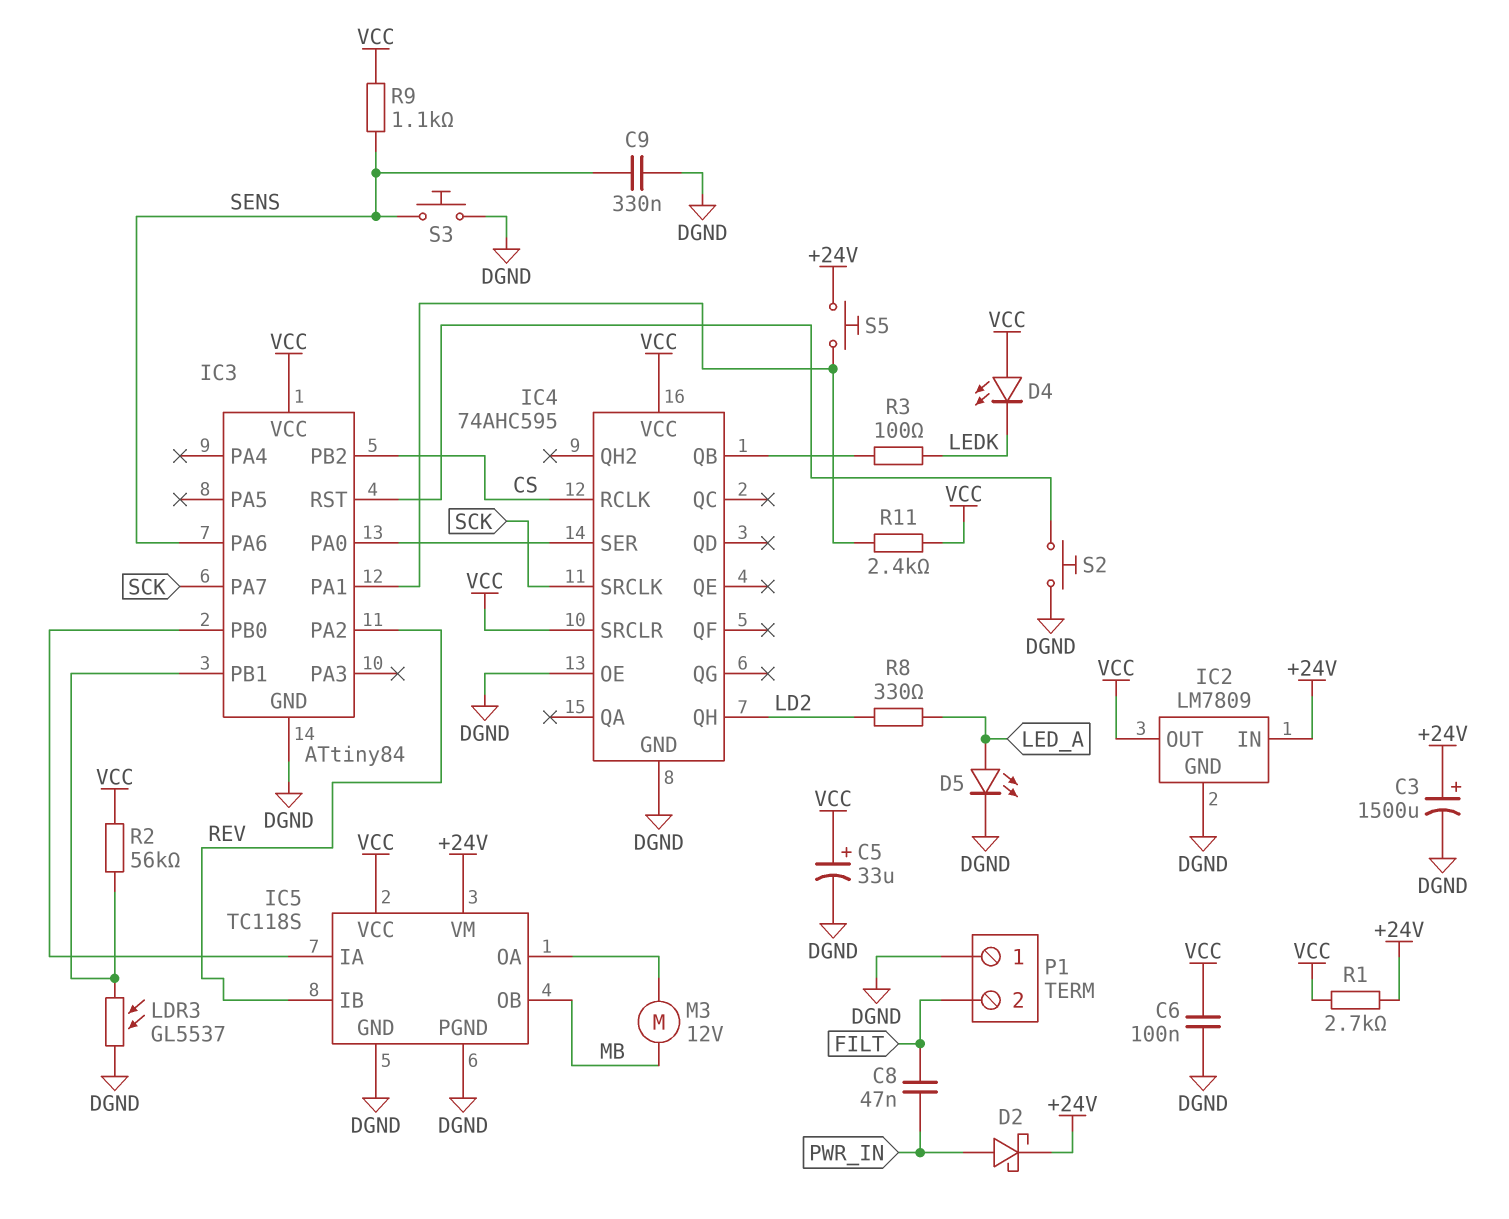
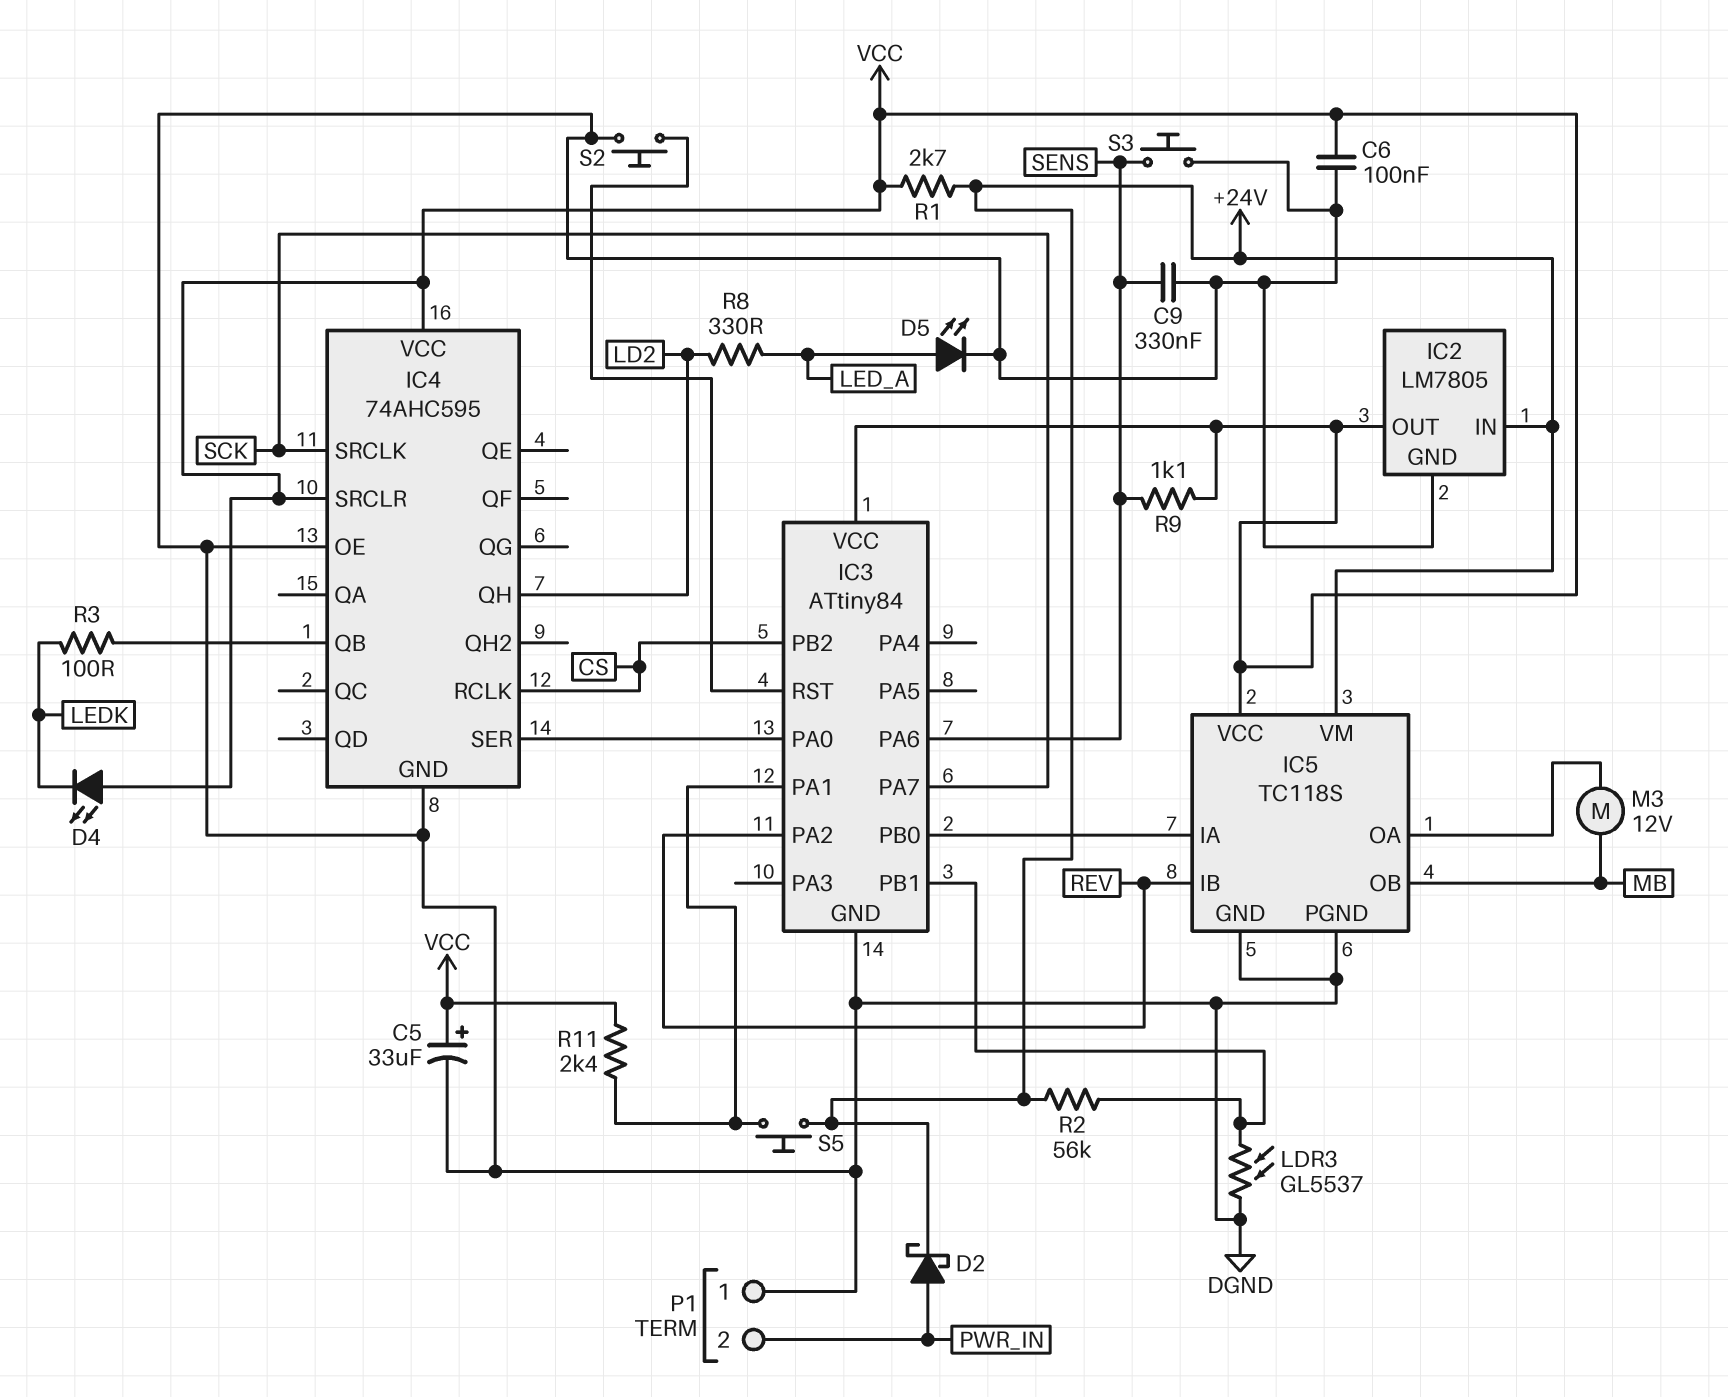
C3: 1500uF (plus +24V, minus DGND) -> none
C8: 47nF (FILT, PWR_IN) -> none
IC2: LM7809 -> LM7805
P1 pin 2: FILT -> PWR_IN
R2: 56k (IC3/PB1, VCC) -> 56k (+24V, IC3/PB1)

